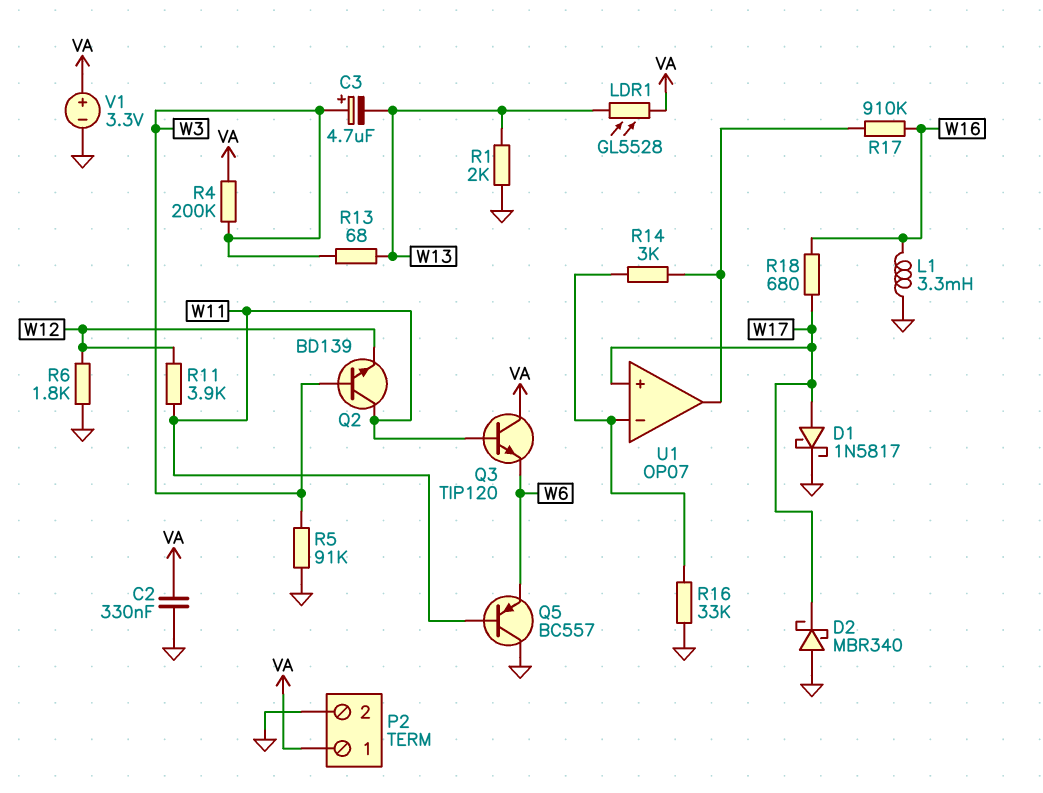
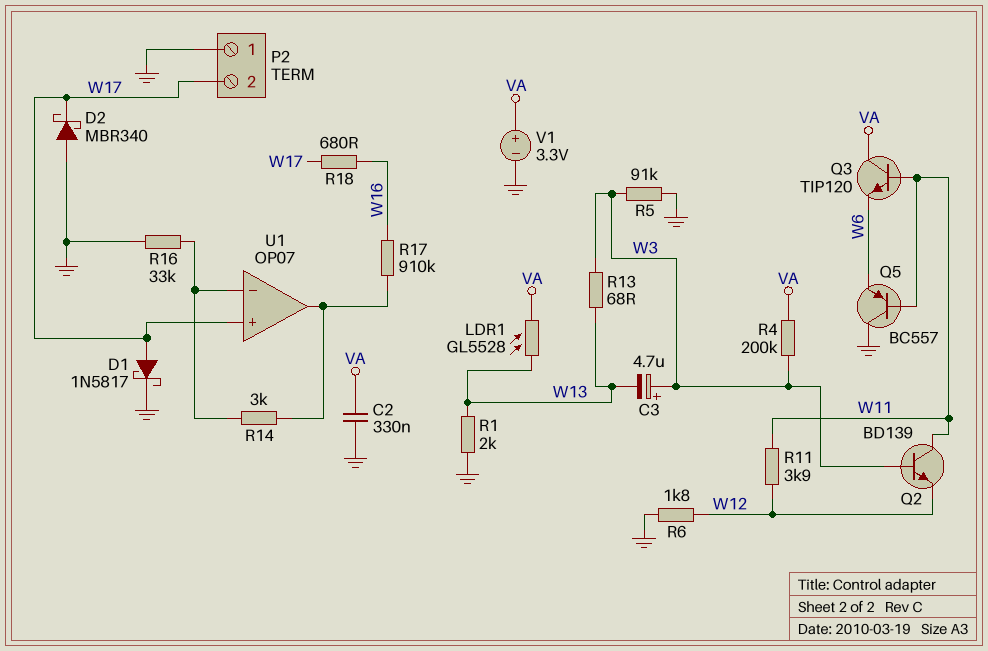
L1: 3.3mH (GND, W16) -> none
P2 pin 1: VA -> GND
P2 pin 2: GND -> W17

